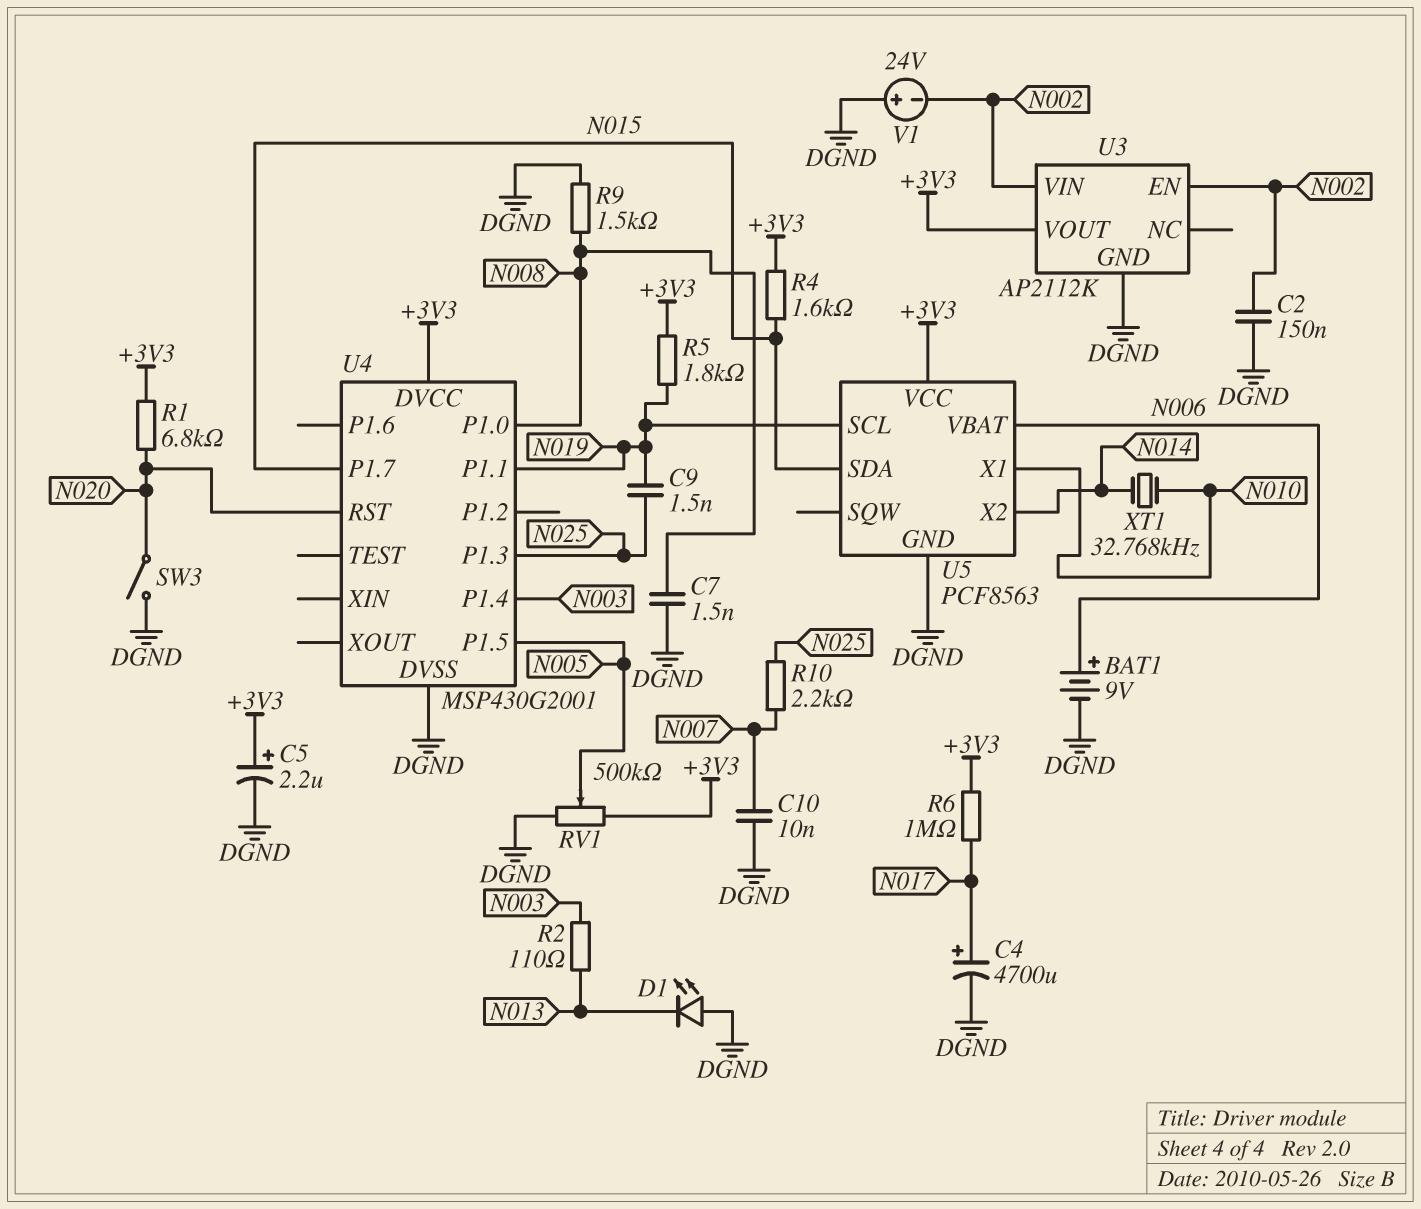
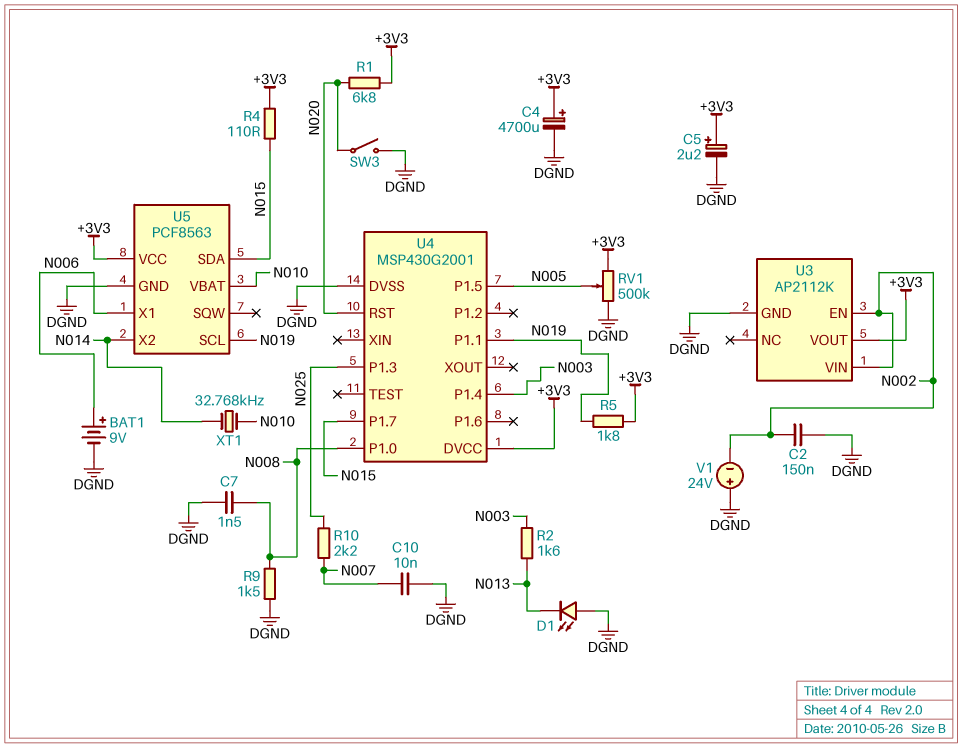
C4: 4700uF (plus N017, minus DGND) -> 4700uF (plus +3V3, minus DGND)
C9: 1.5nF (N019, N025) -> none
R2: 110 (N003, N013) -> 1.6k (N003, N013)
R4: 1.6k (+3V3, N015) -> 110 (+3V3, N015)
R6: 1M (+3V3, N017) -> none
U5 pin VBAT: N006 -> N010
U5 pin X1: N010 -> N006

